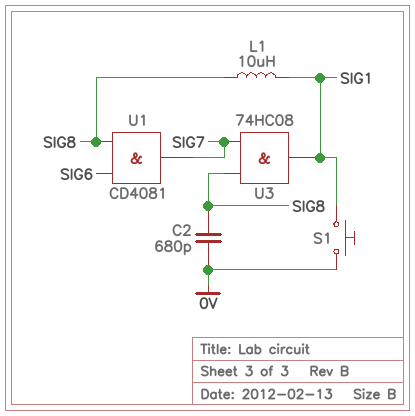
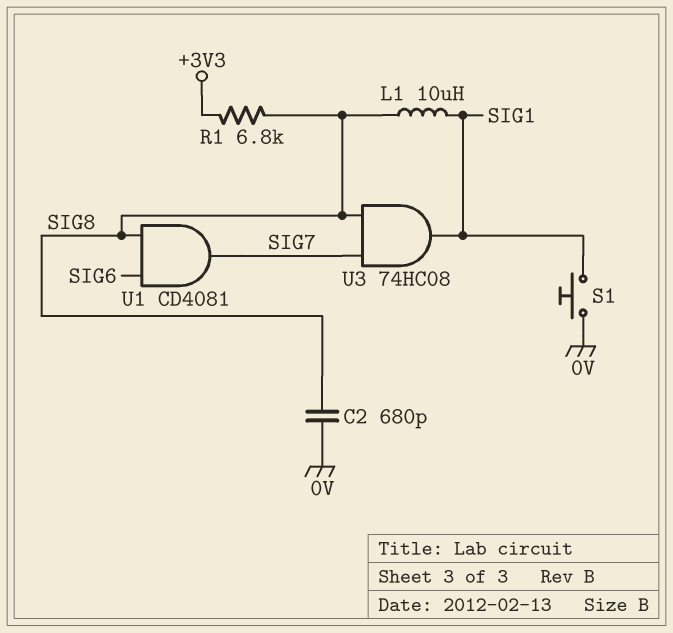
R1: none -> 6.8k (+3V3, SIG8)

